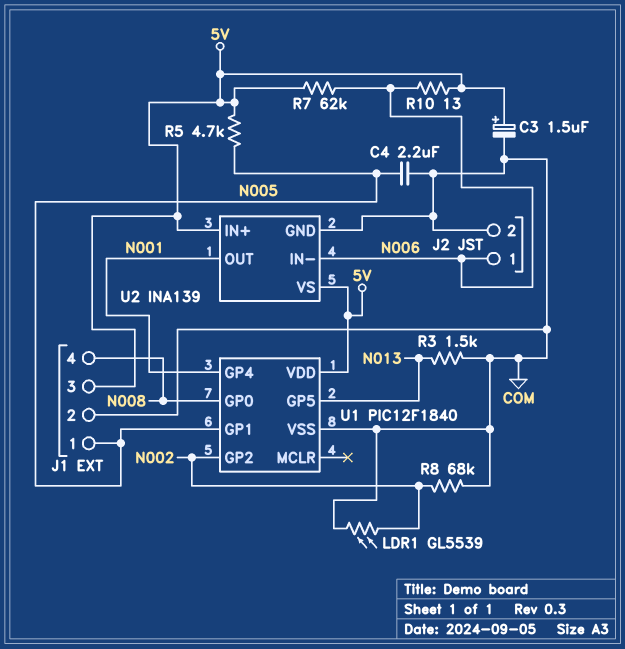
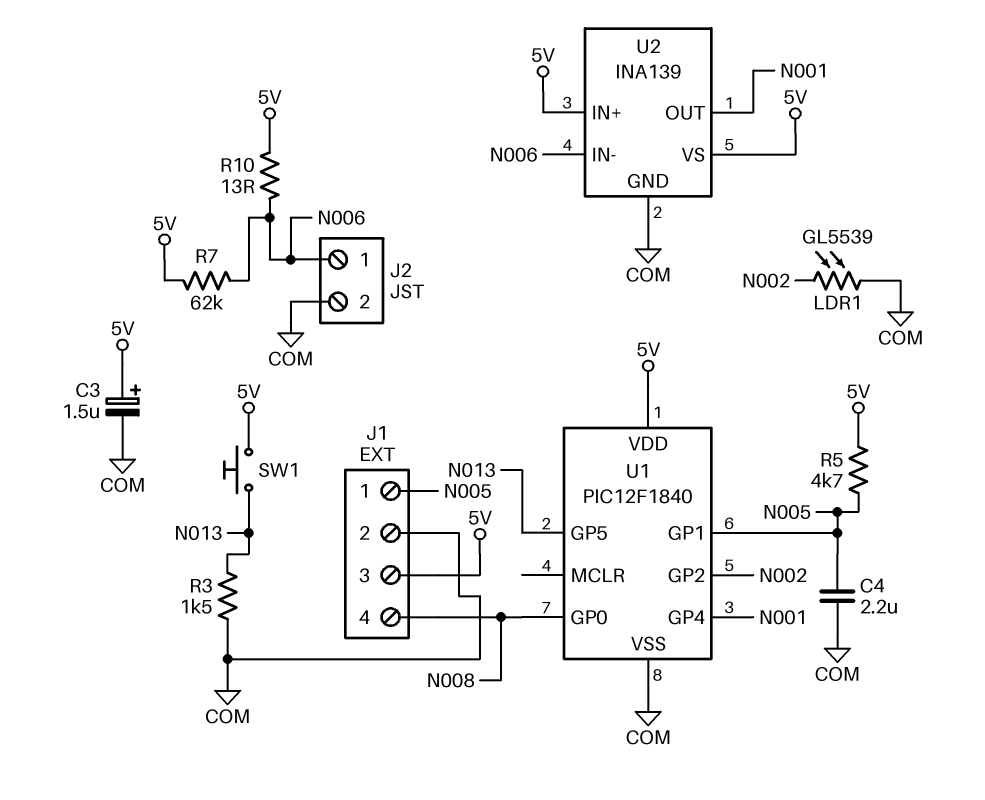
R8: 68k (COM, N002) -> none
SW1: none -> button (5V, N013)

